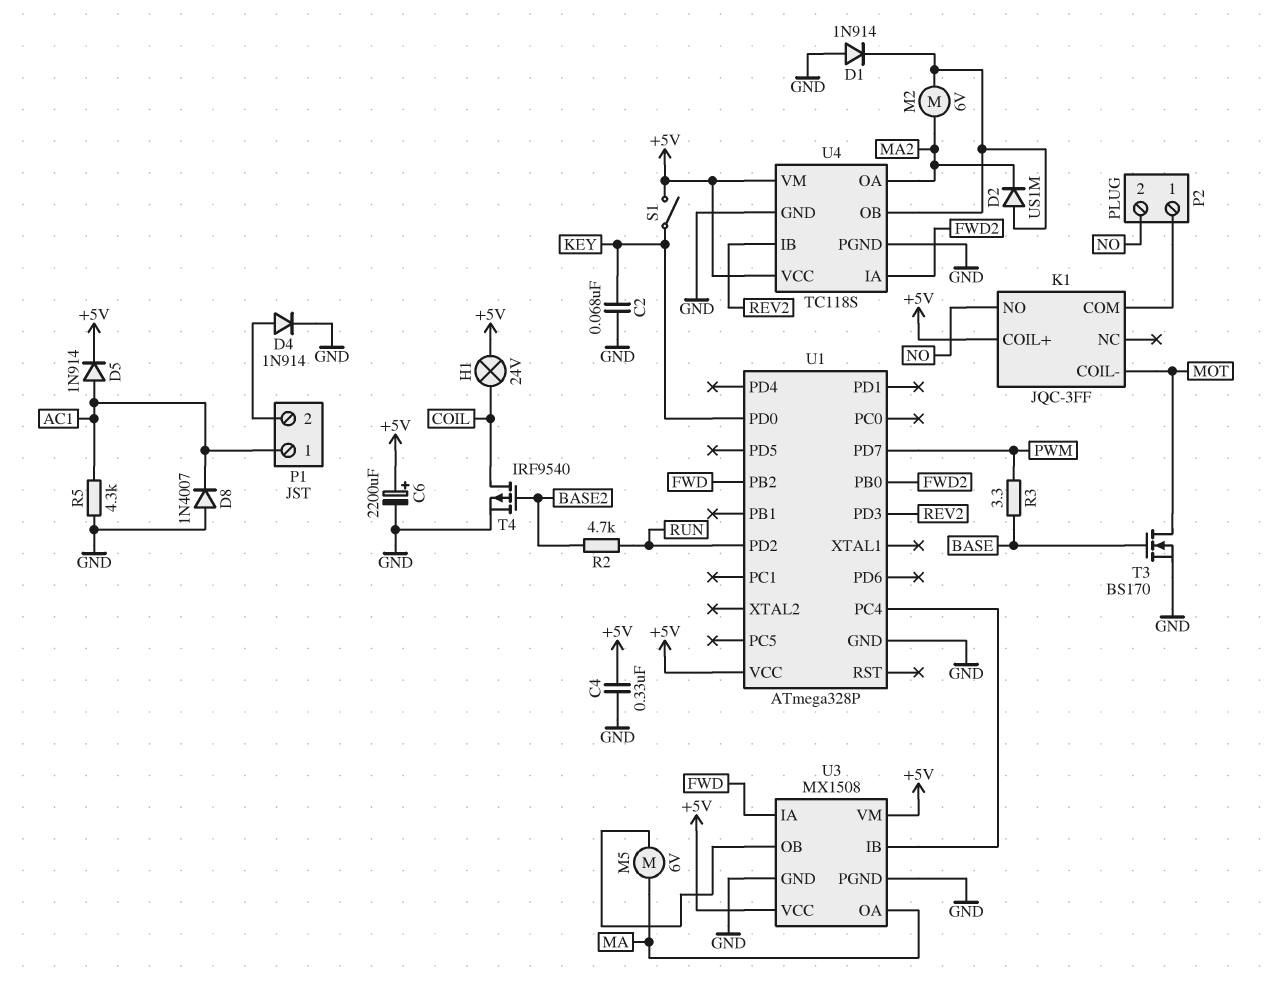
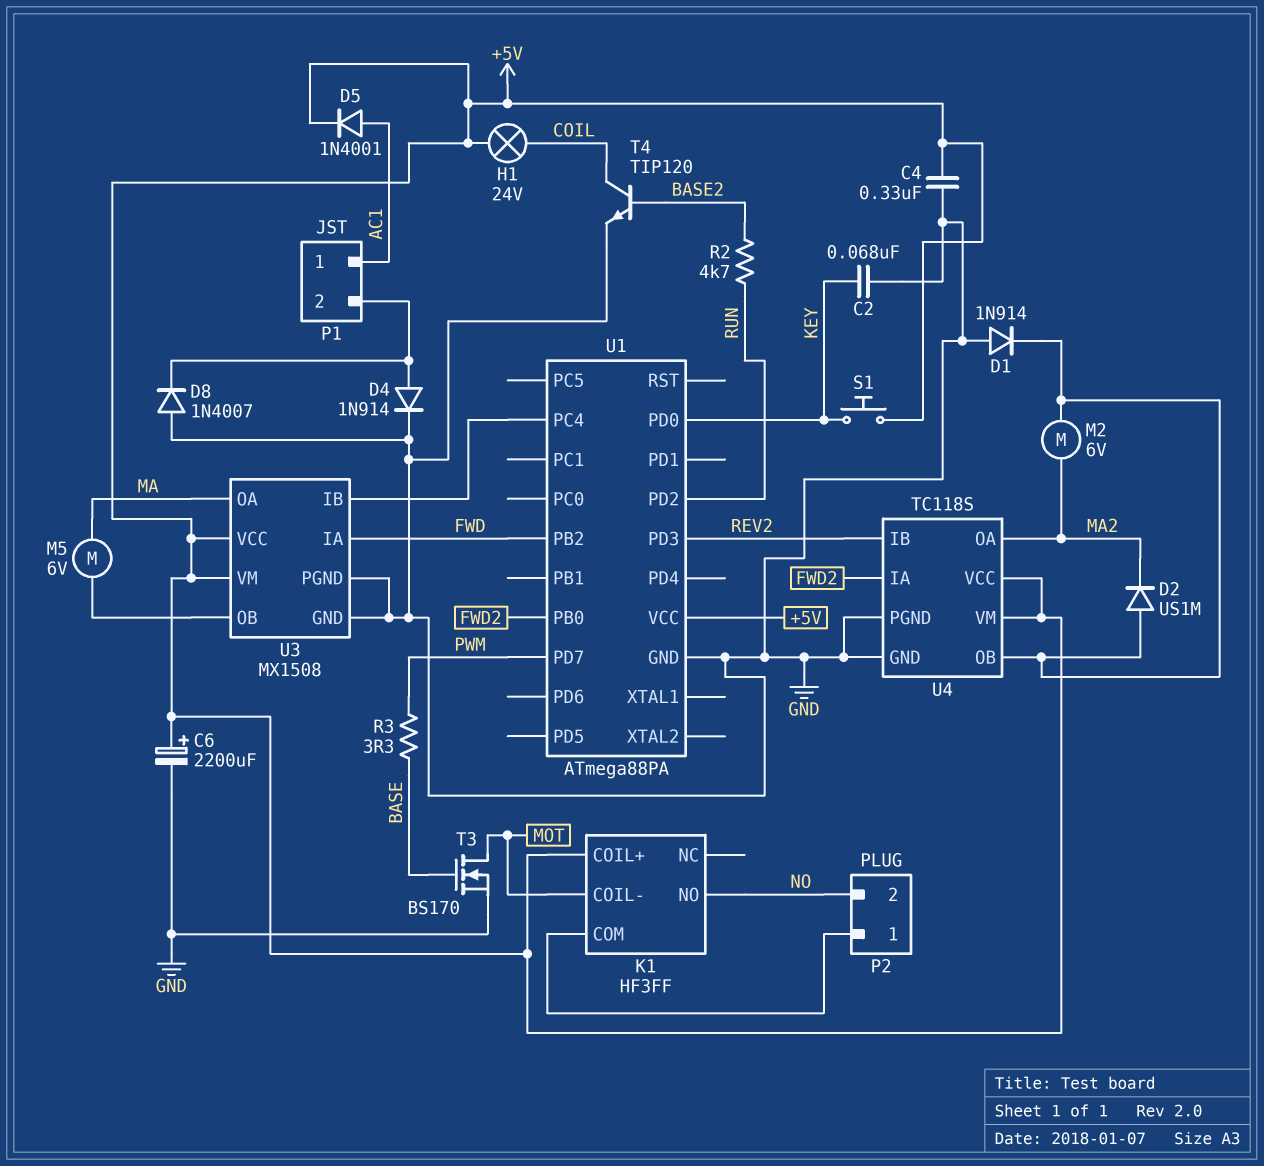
D5: diode 1N914 (A AC1, K +5V) -> diode 1N4001 (A AC1, K +5V)
D8: diode 1N4007 (A GND, K AC1) -> diode 1N4007 (A GND, K P1/2)
K1: JQC-3FF -> HF3FF
R5: 4.3k (AC1, GND) -> none
S1: switch (+5V, KEY) -> button (+5V, KEY)
T4: PMOS IRF9540 (G BASE2, D COIL, S GND) -> NPN TIP120 (B BASE2, C COIL, E GND)
U1: ATmega328P -> ATmega88PA

